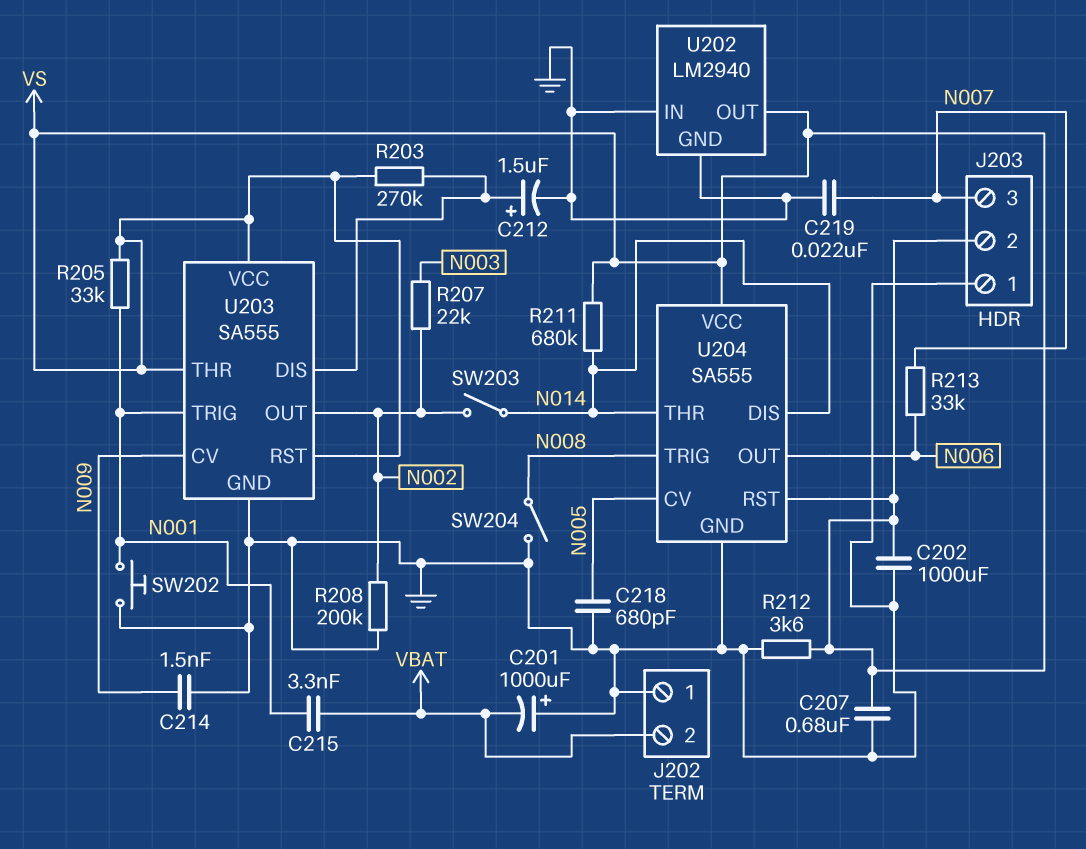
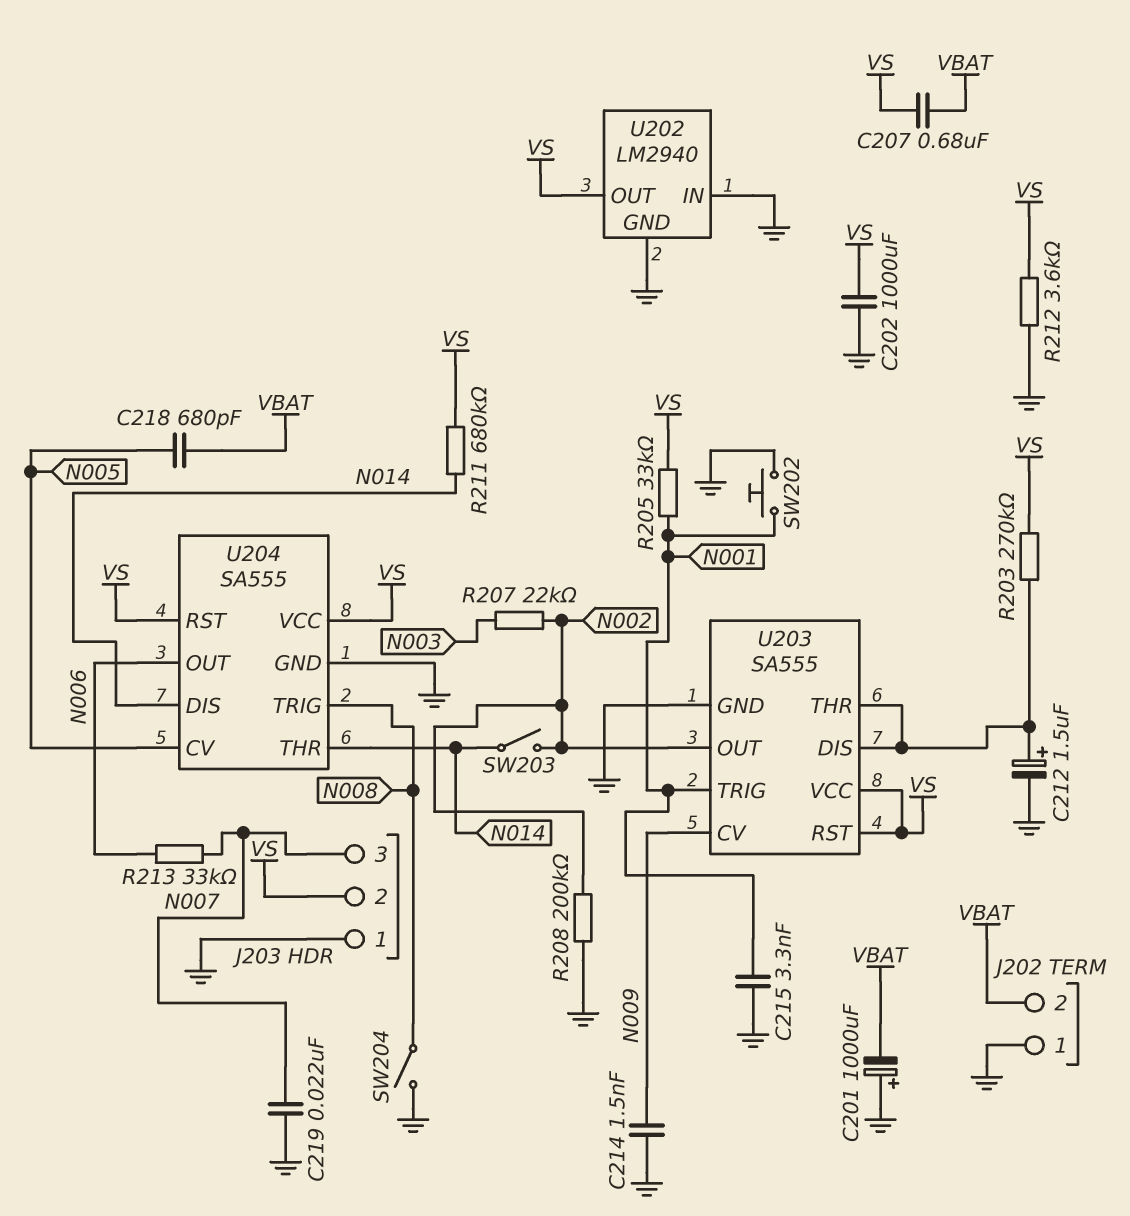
C207: 680nF (GND, VS) -> 680nF (VBAT, VS)
C215: 3.3nF (N001, VBAT) -> 3.3nF (GND, N001)
C218: 680pF (GND, N005) -> 680pF (N005, VBAT)
U203 pin THR: VS -> U203/DIS

